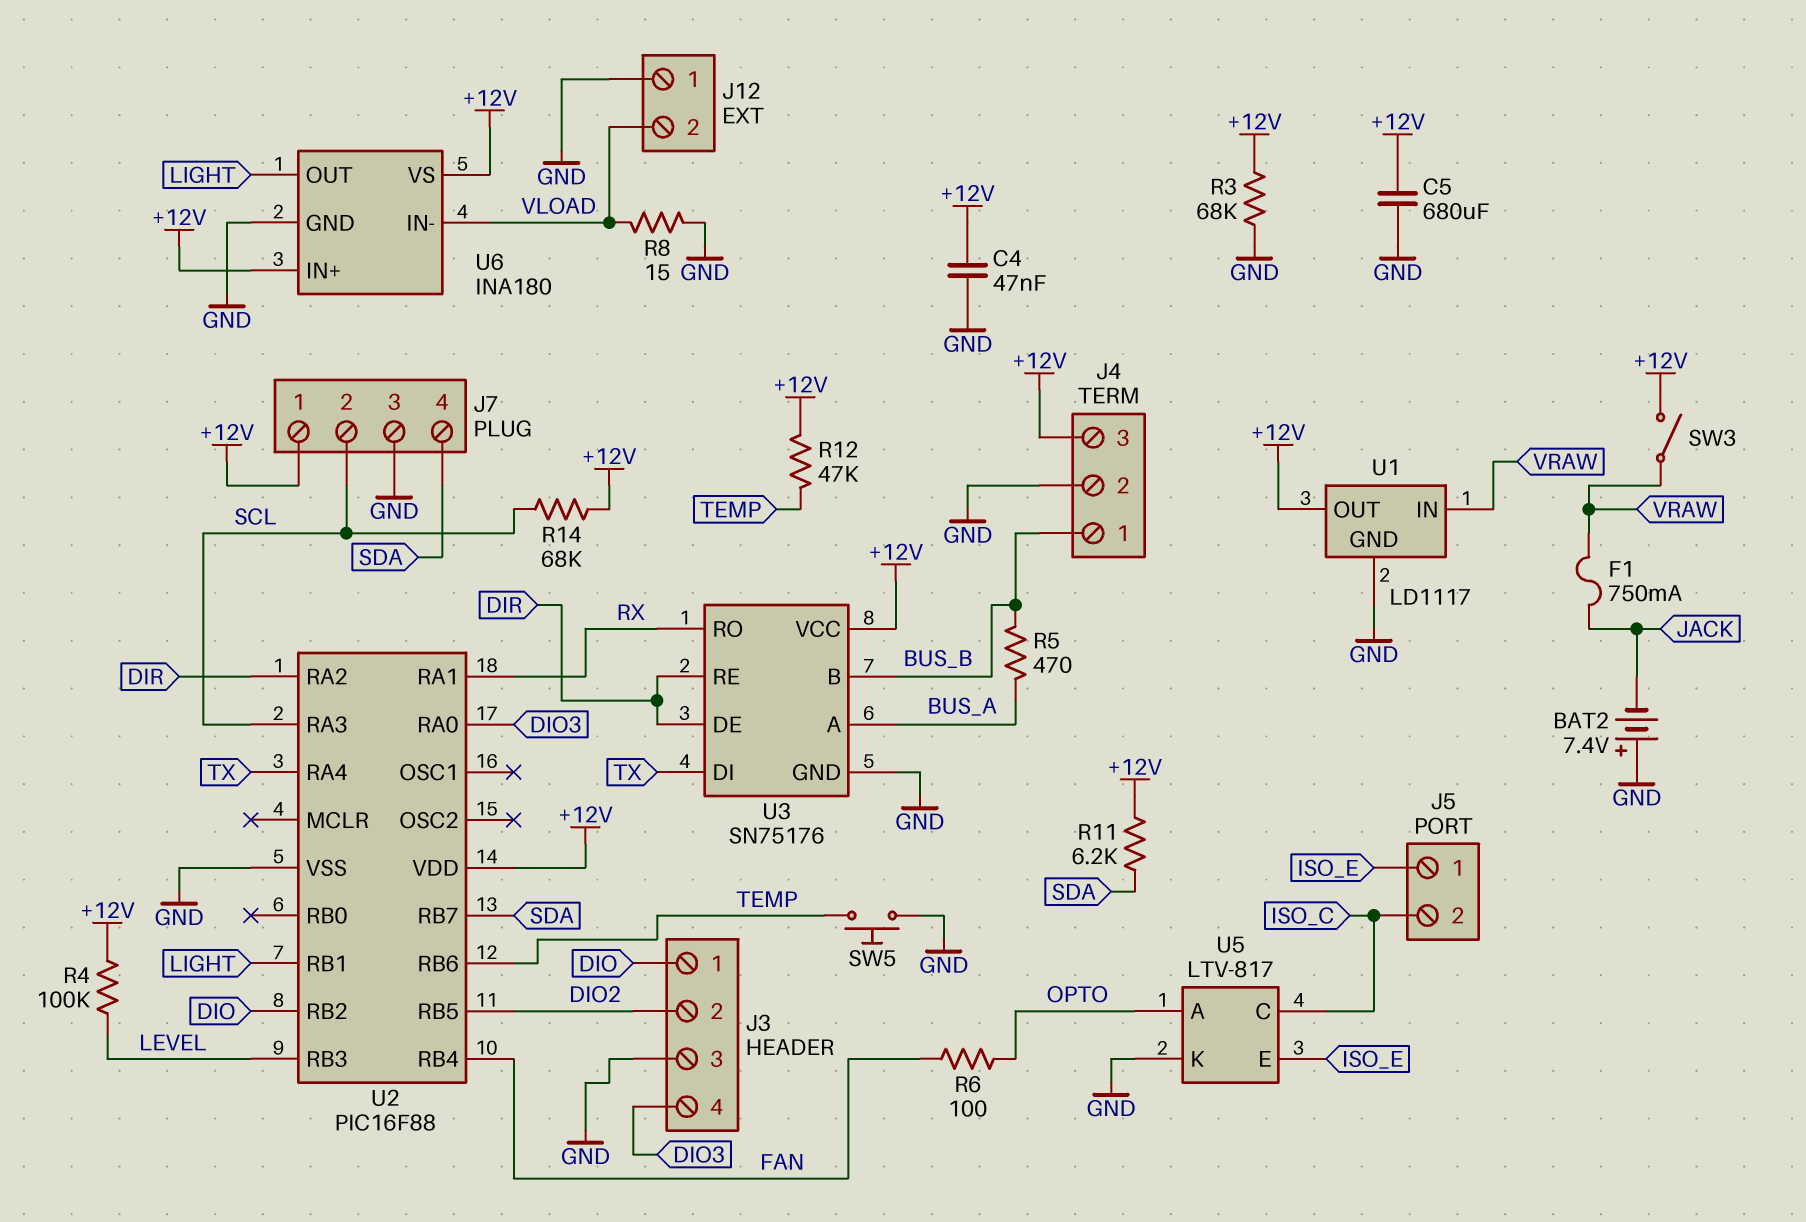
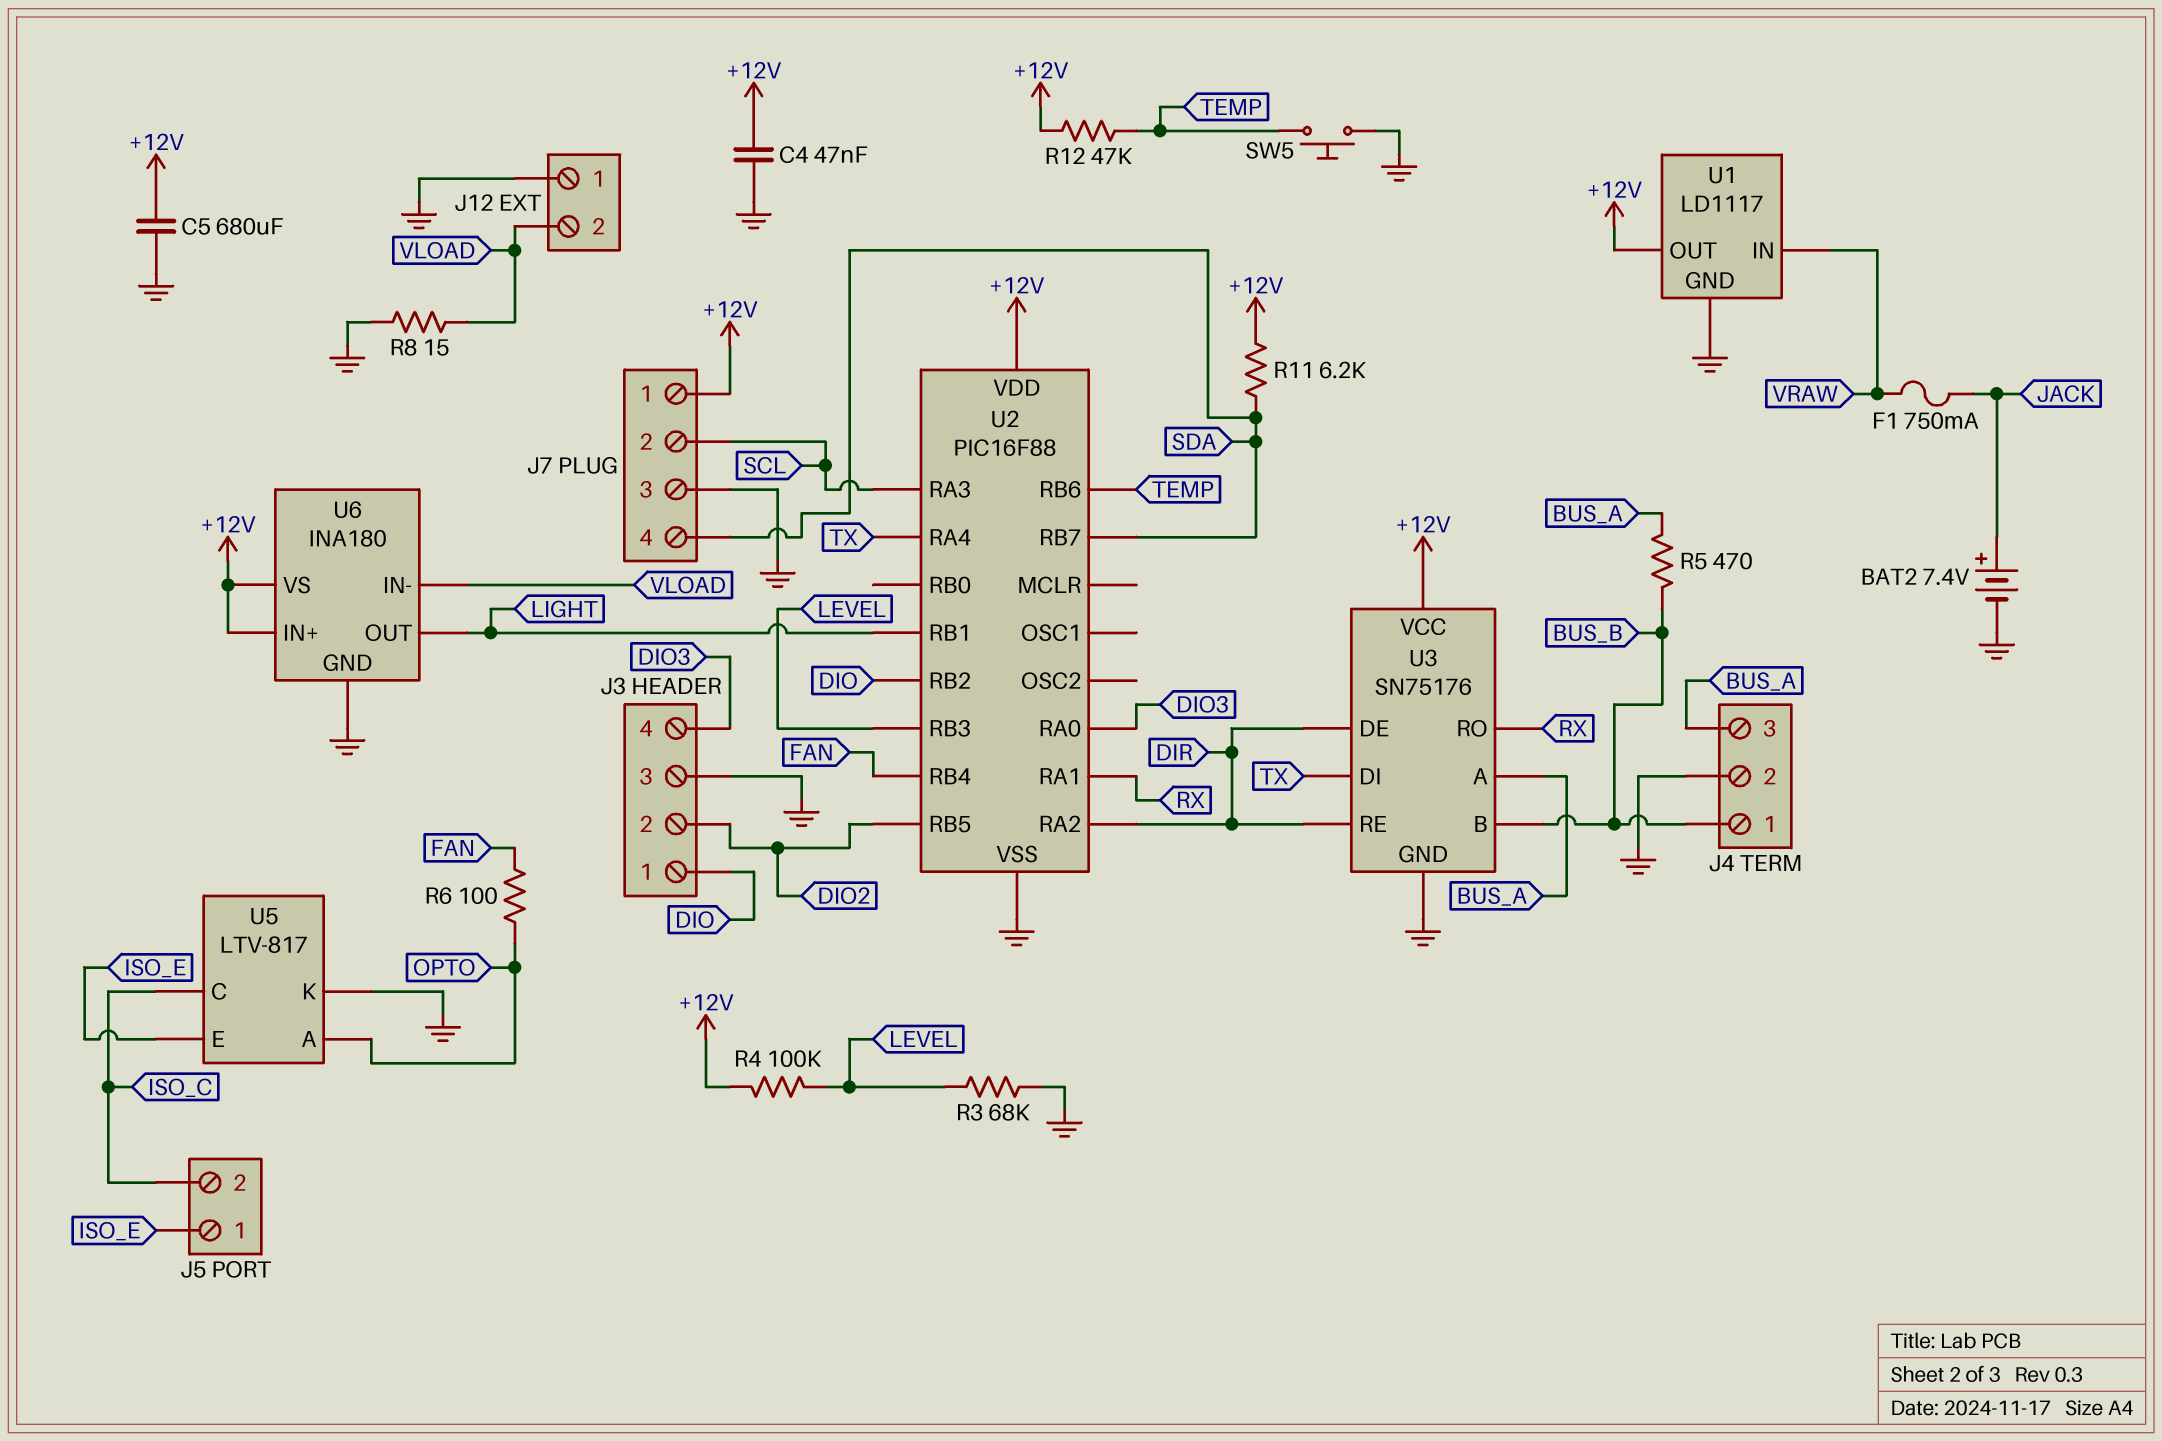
BAT2: 7.4V (plus GND, minus JACK) -> 7.4V (plus JACK, minus GND)
J4 pin 3: +12V -> BUS_A
R3: 68k (+12V, GND) -> 68k (GND, LEVEL)
R14: 68k (+12V, SCL) -> none
SW3: switch (+12V, VRAW) -> none

